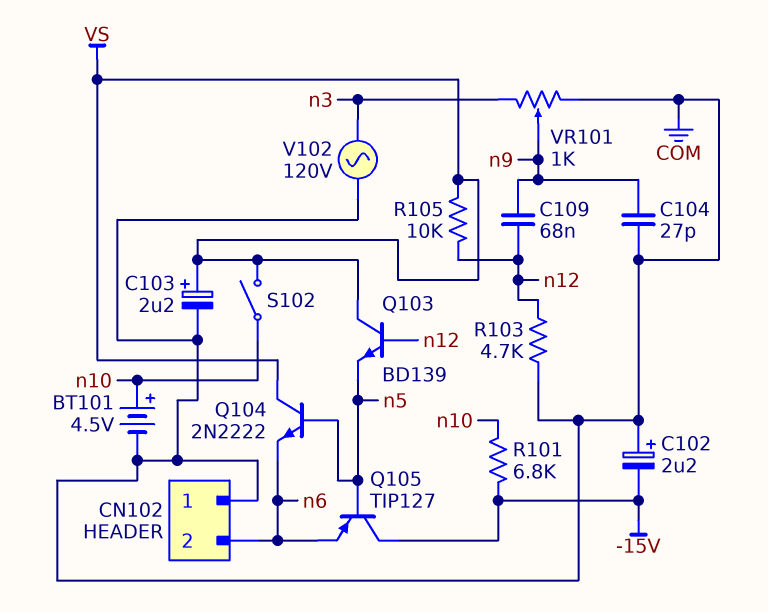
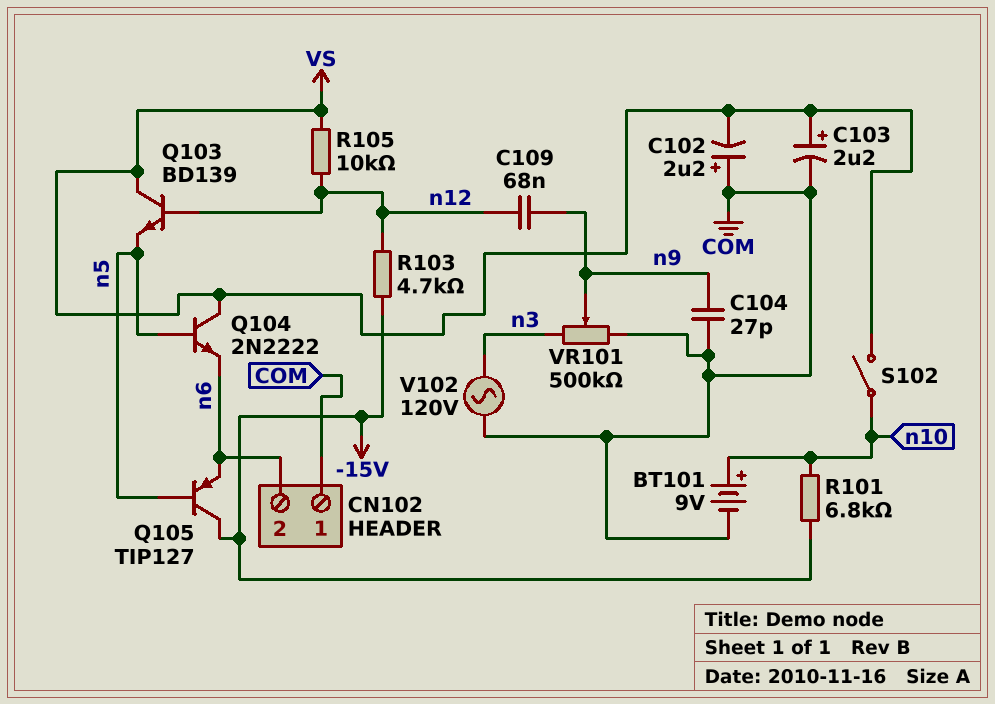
BT101: 4.5V (plus n10, minus COM) -> 9V (plus n10, minus COM)
C102: 2.2uF (plus COM, minus -15V) -> 2.2uF (plus COM, minus VS)
R103: 4.7k (COM, n12) -> 4.7k (-15V, n12)
VR101: 1k (COM, n3, wiper n9) -> 500k (COM, n3, wiper n9)

